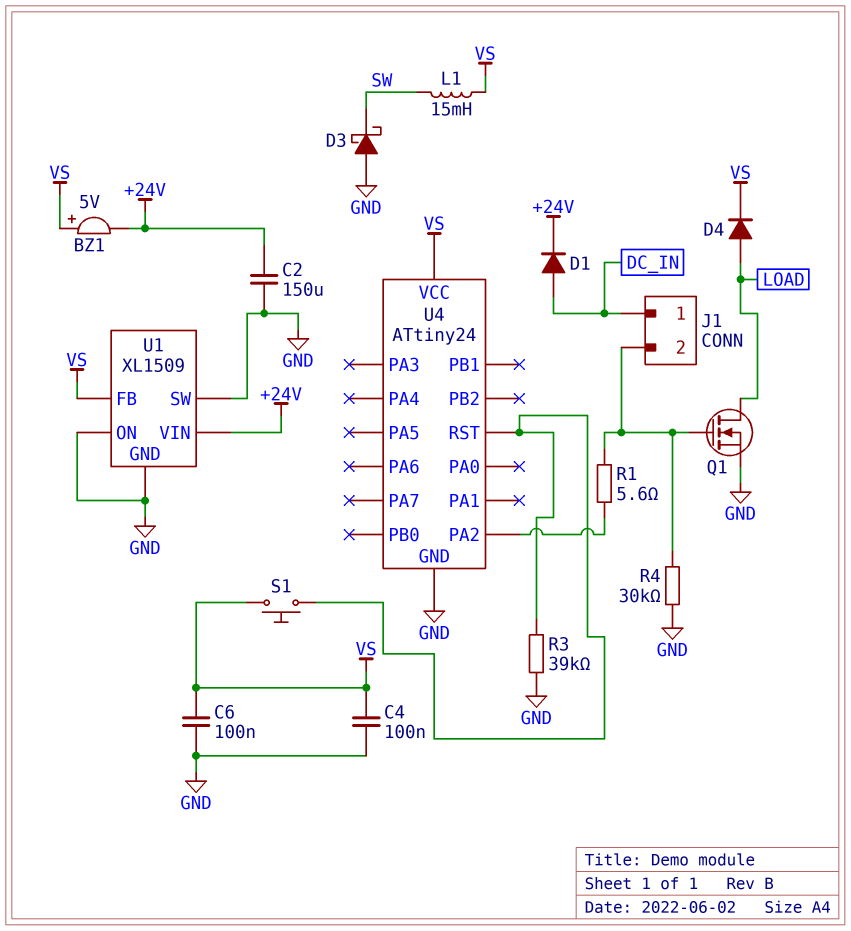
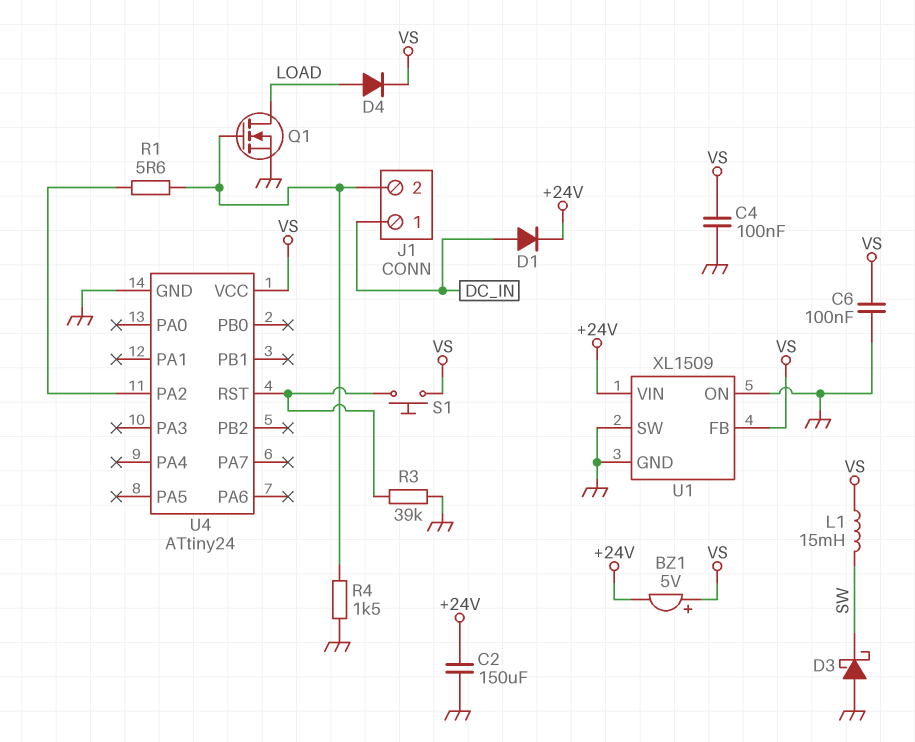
R4: 30k (GND, J1/2) -> 1.5k (GND, J1/2)

